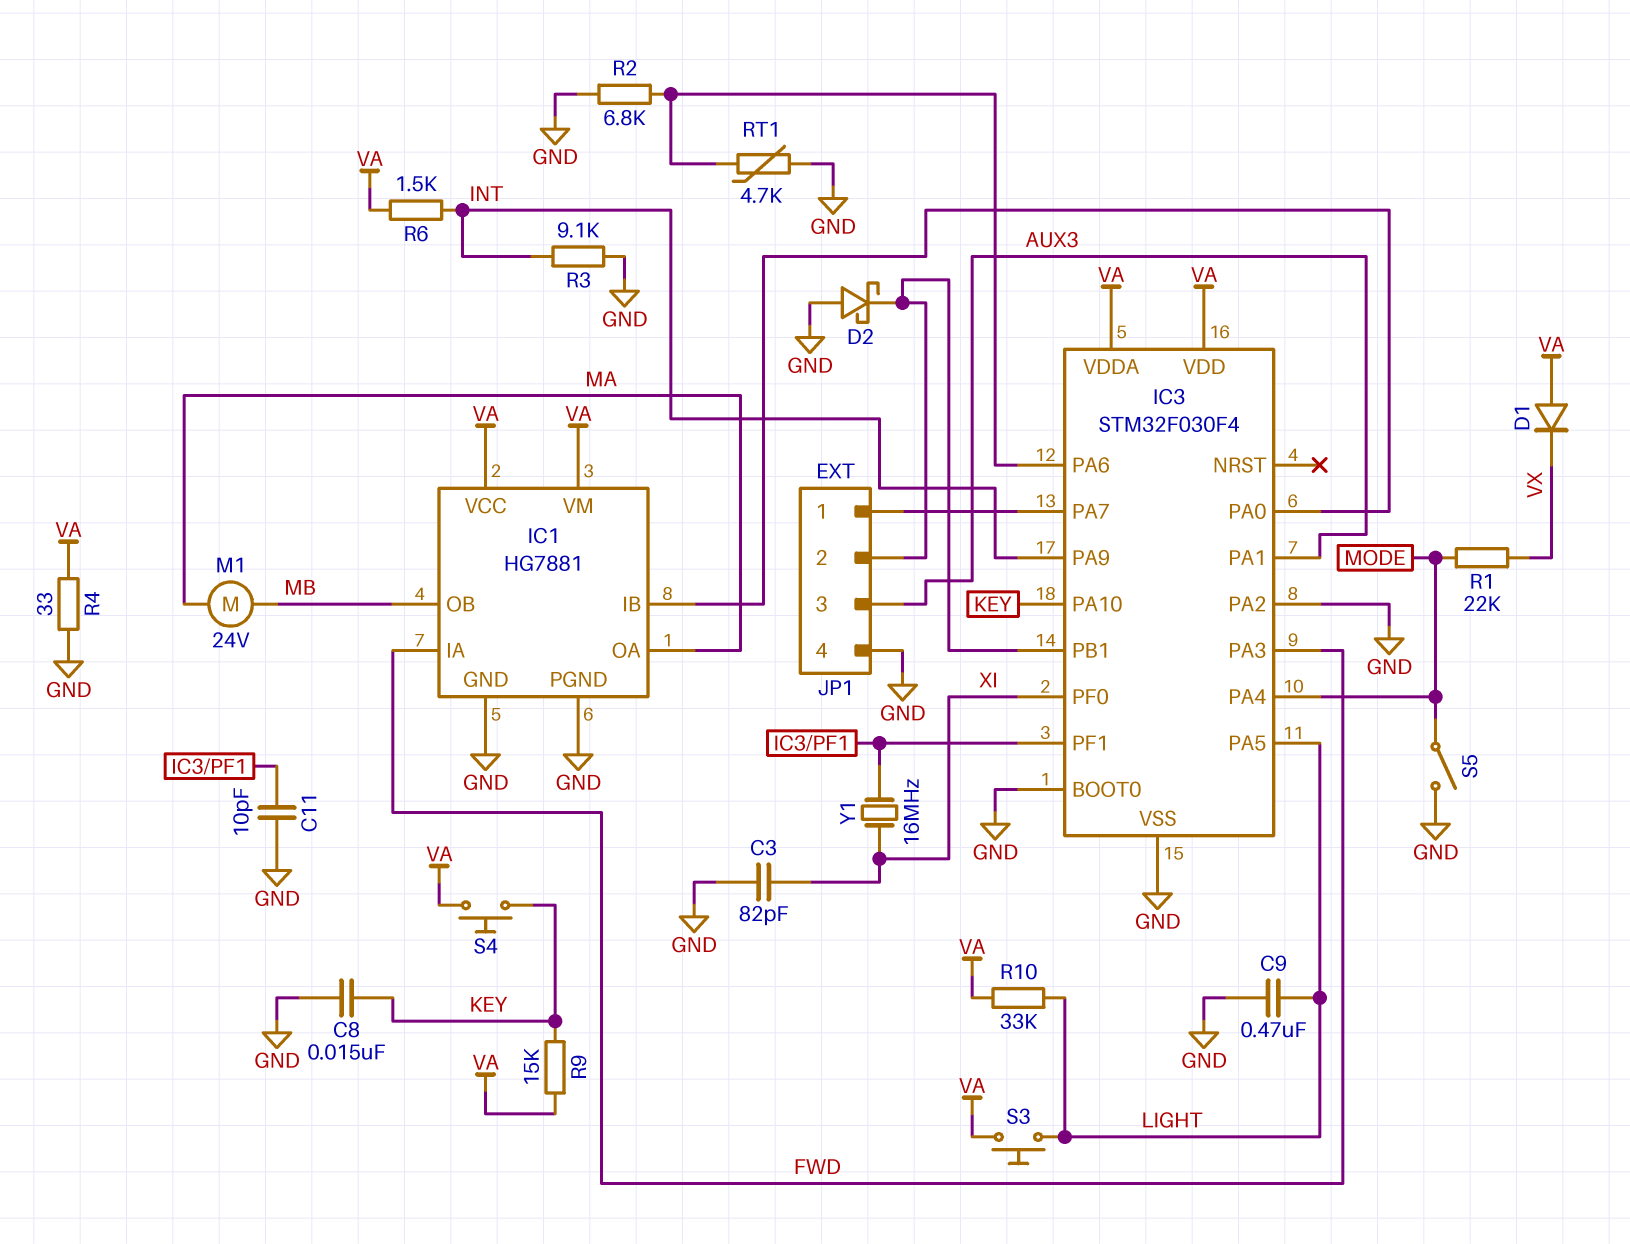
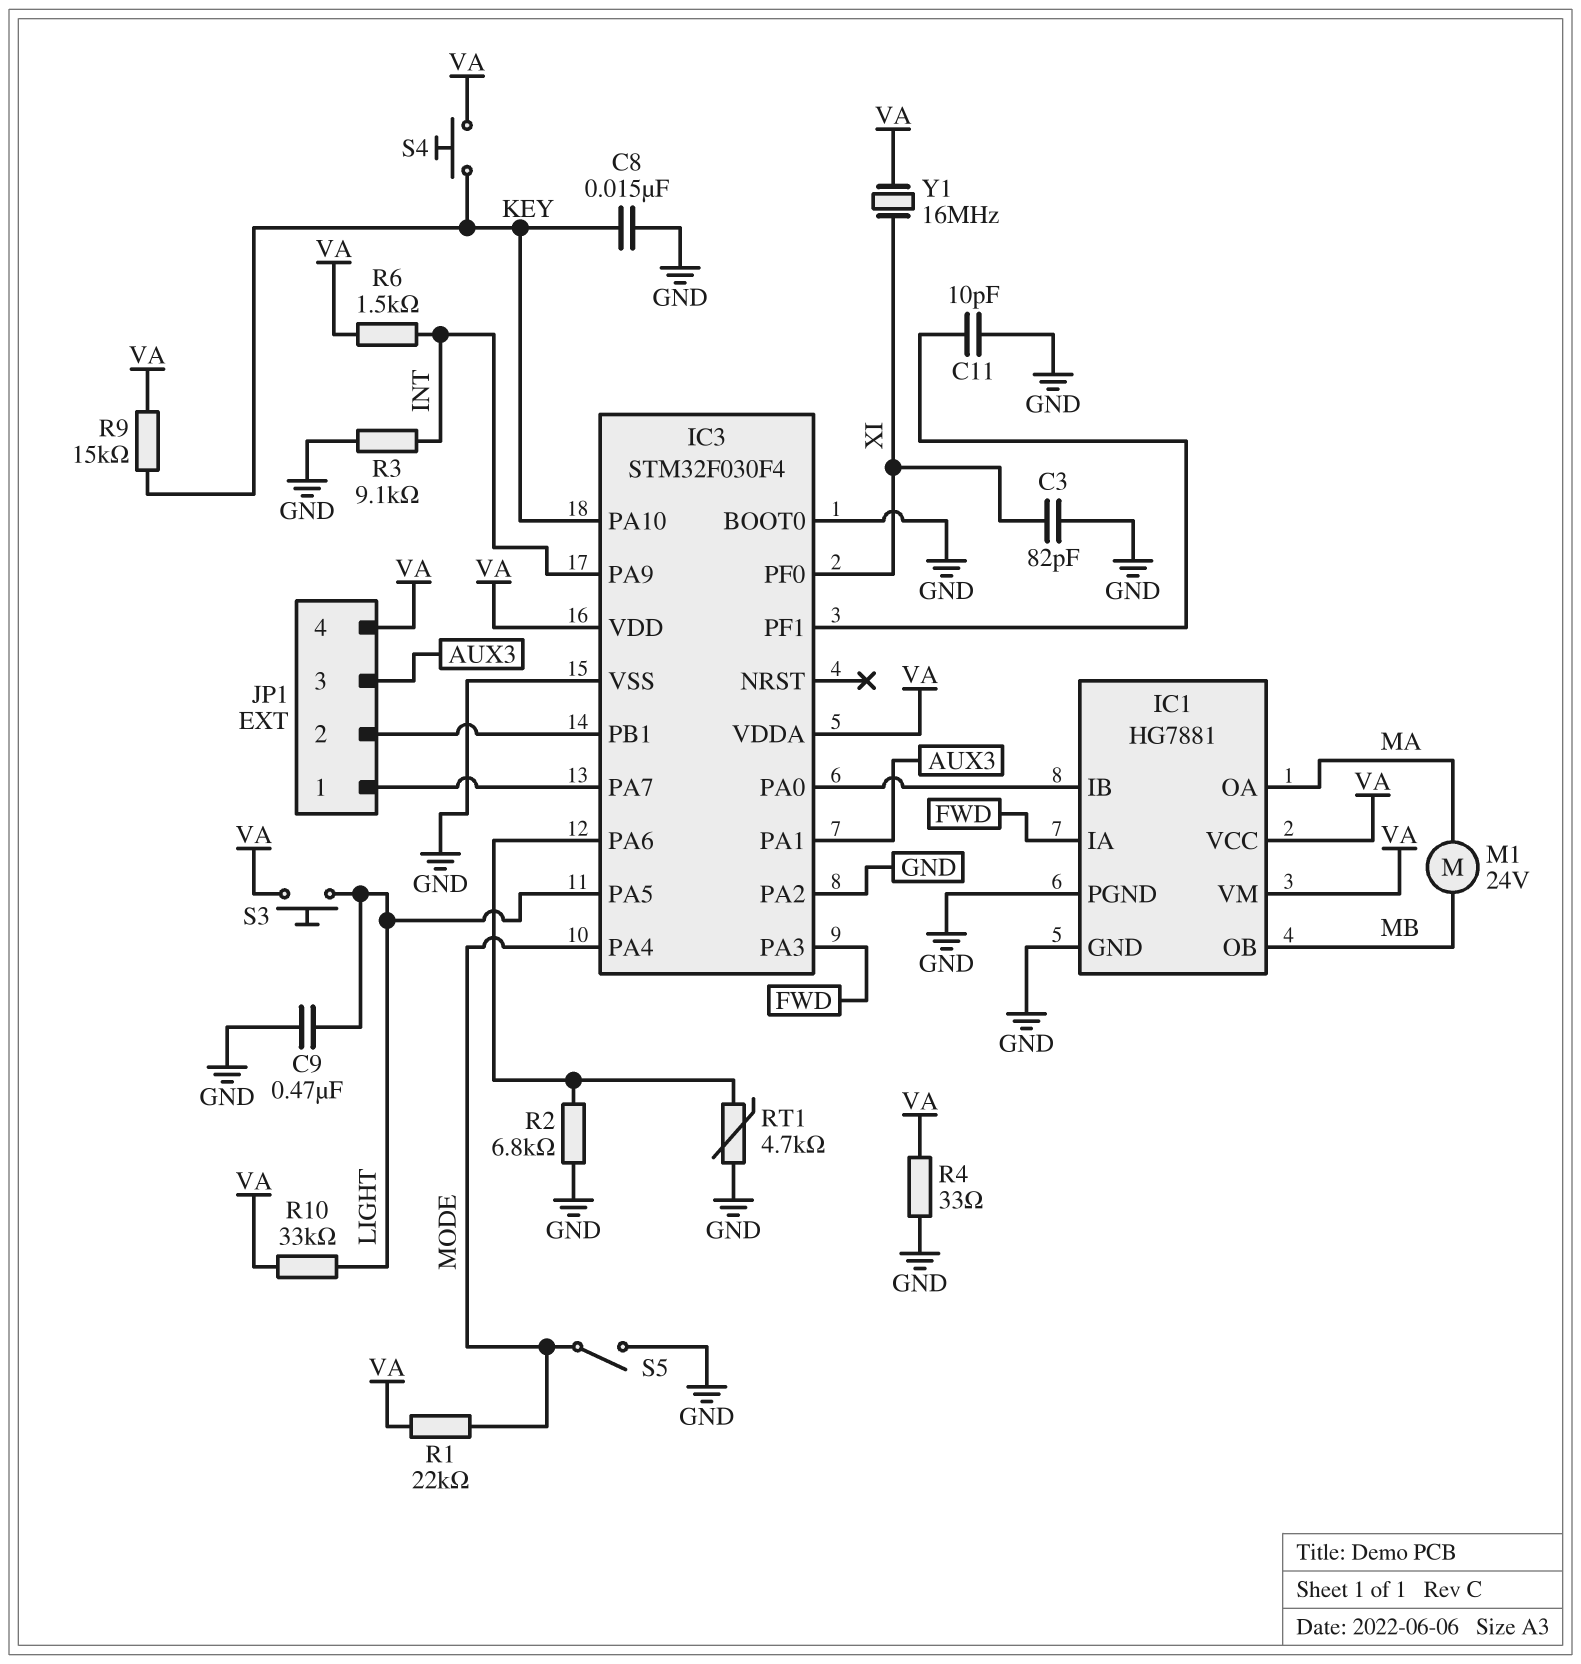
D1: diode (A VA, K VX) -> none
D2: schottky (A GND, K IC3/PB1) -> none
JP1 pin 4: GND -> VA
R1: 22k (MODE, VX) -> 22k (MODE, VA)
Y1: 16MHz (IC3/PF1, XI) -> 16MHz (VA, XI)

